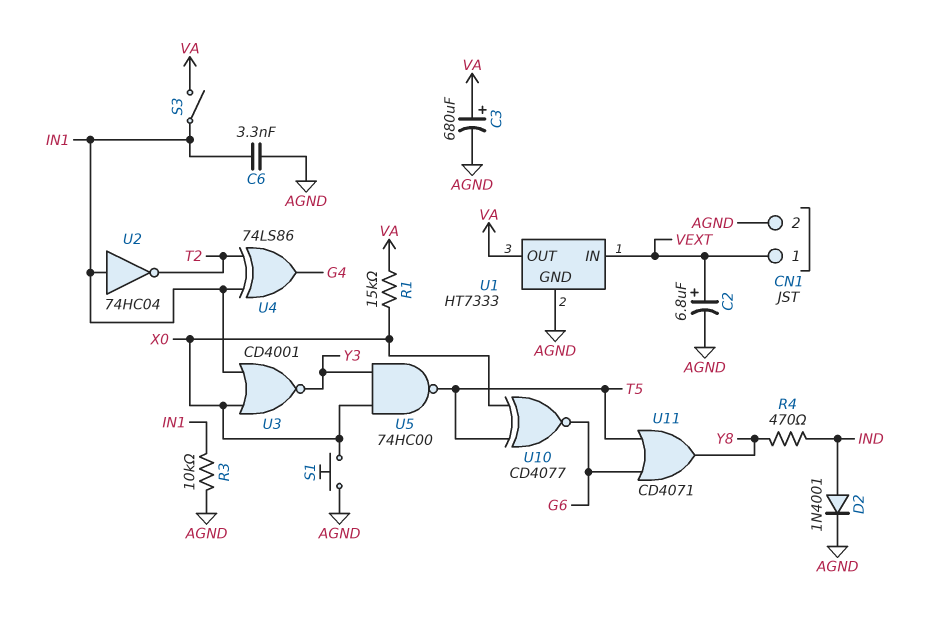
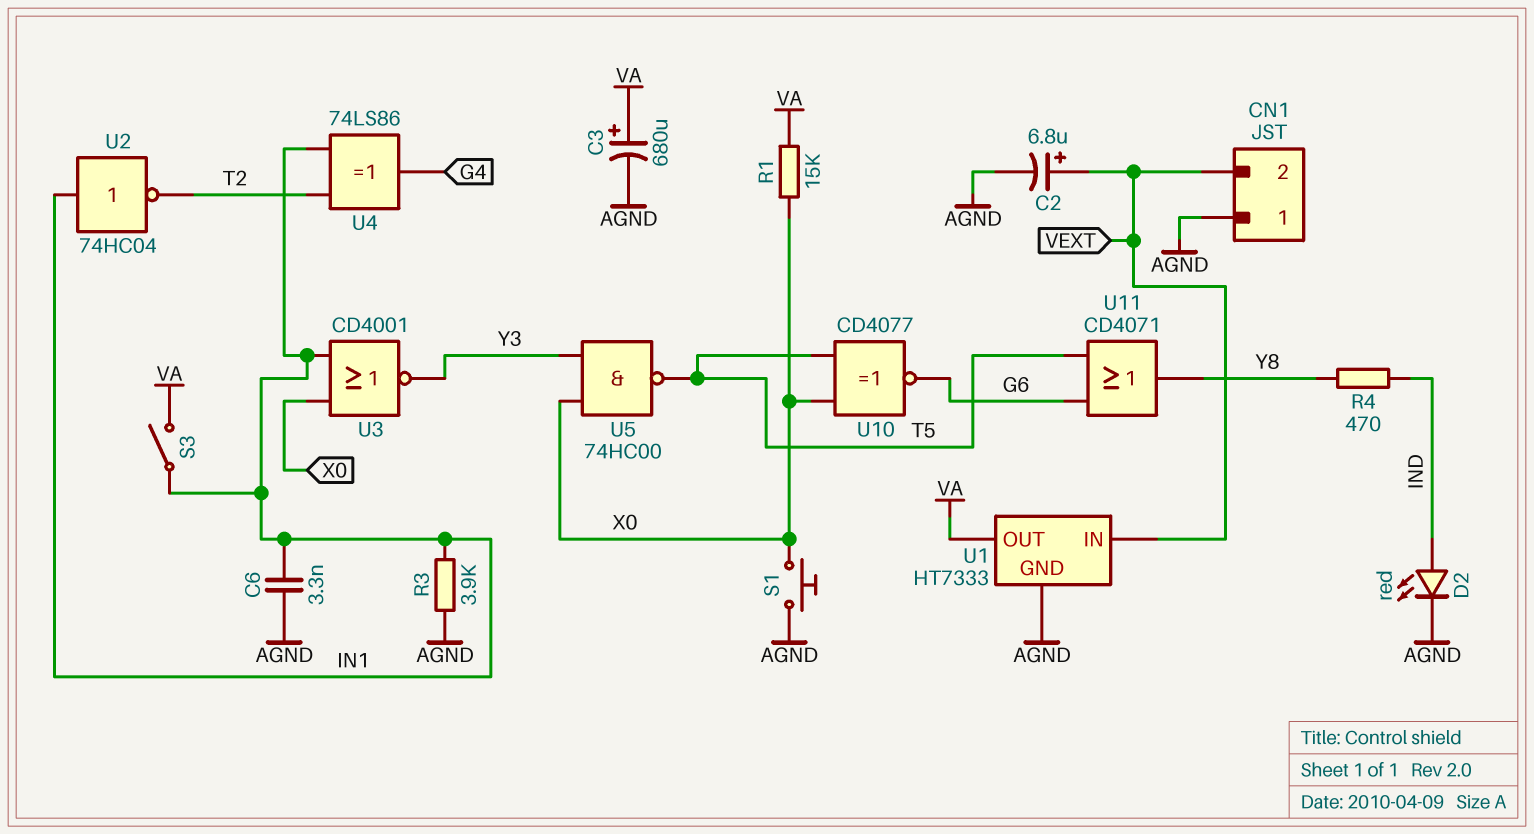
CN1 pin 1: VEXT -> AGND
CN1 pin 2: AGND -> VEXT
D2: diode 1N4001 (A IND, K AGND) -> LED red (A IND, K AGND)
R3: 10k (AGND, IN1) -> 3.9k (AGND, IN1)

